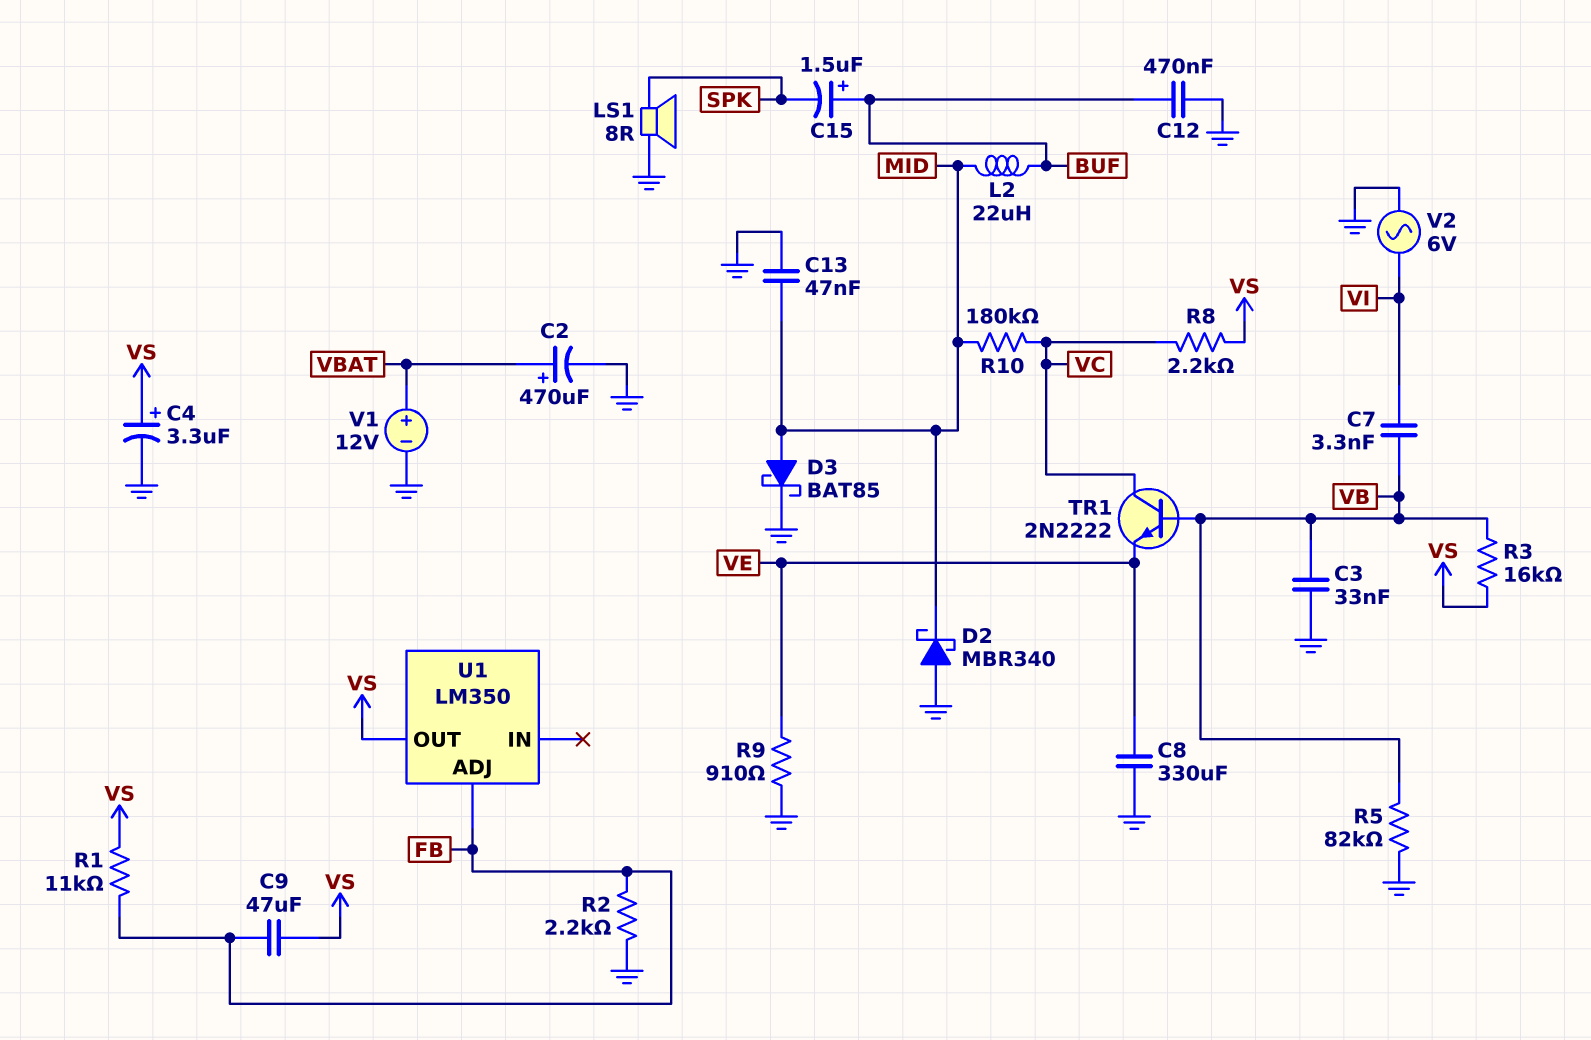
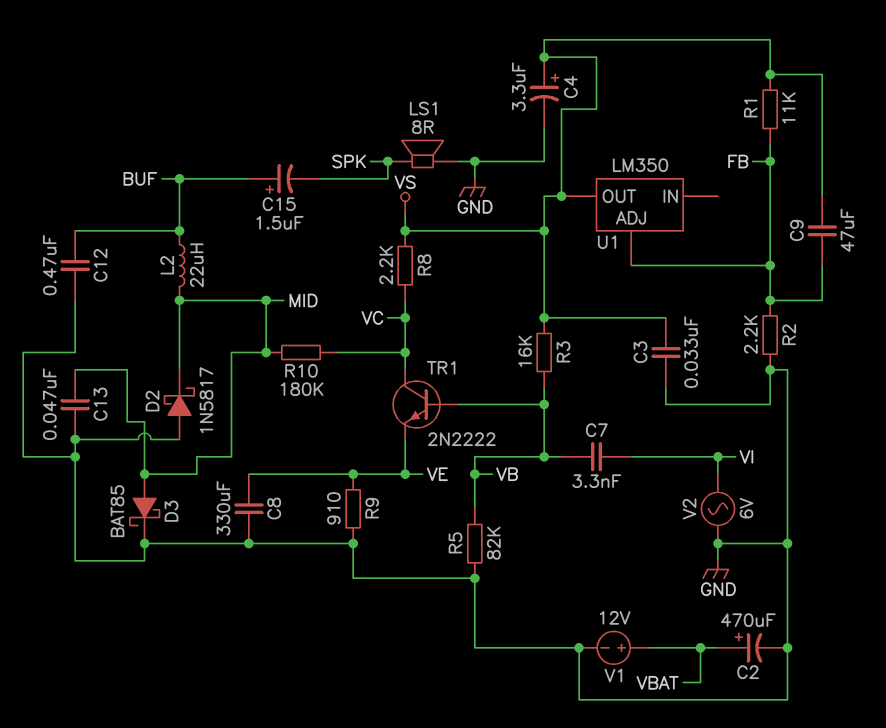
C3: 33nF (GND, VB) -> 33nF (GND, VS)
D2: schottky MBR340 (A GND, K MID) -> schottky 1N5817 (A GND, K MID)

